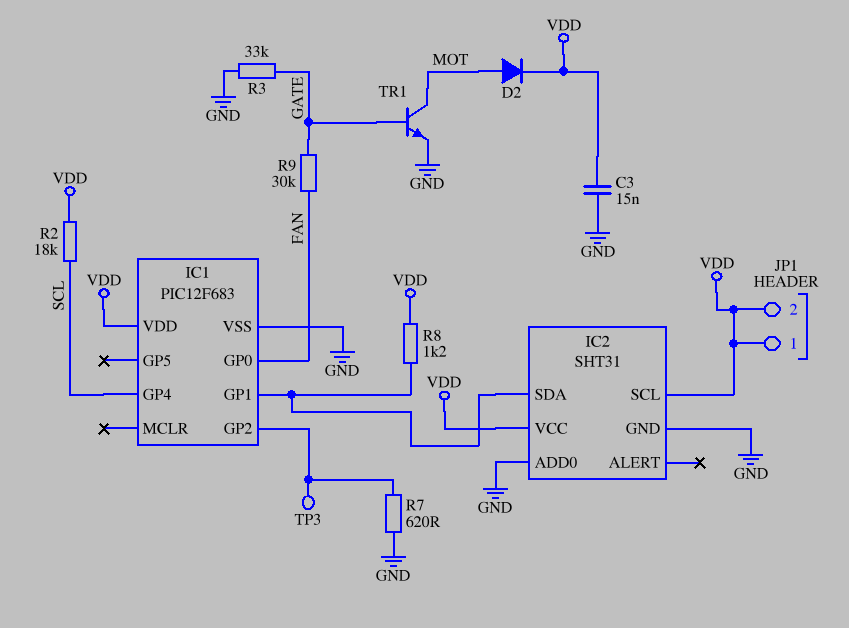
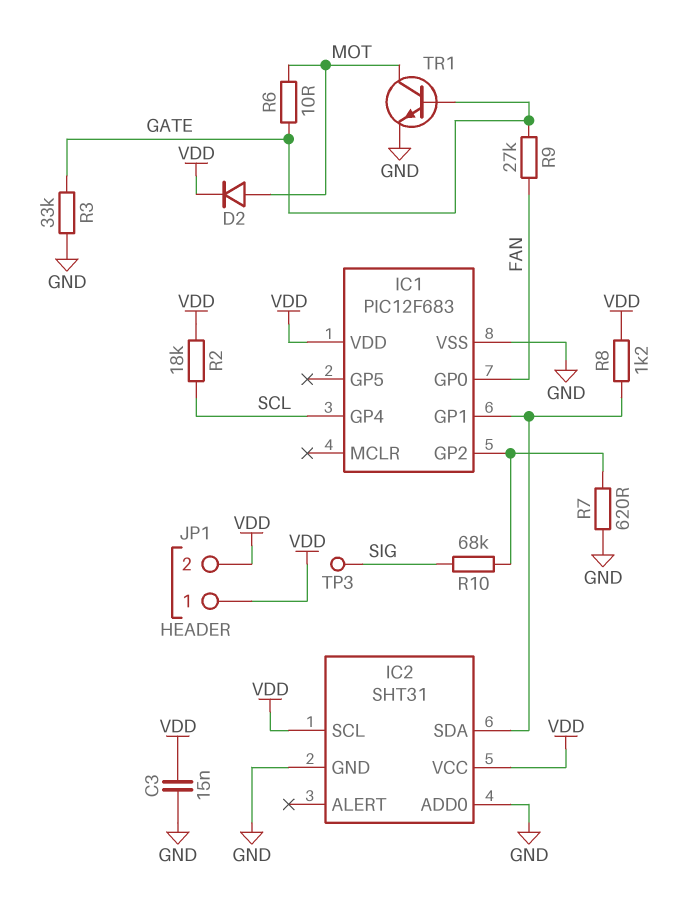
R6: none -> 10 (GATE, MOT)
R9: 30k (FAN, GATE) -> 27k (FAN, GATE)
R10: none -> 68k (IC1/GP2, SIG)
TP3: test point (IC1/GP2) -> test point (SIG)

